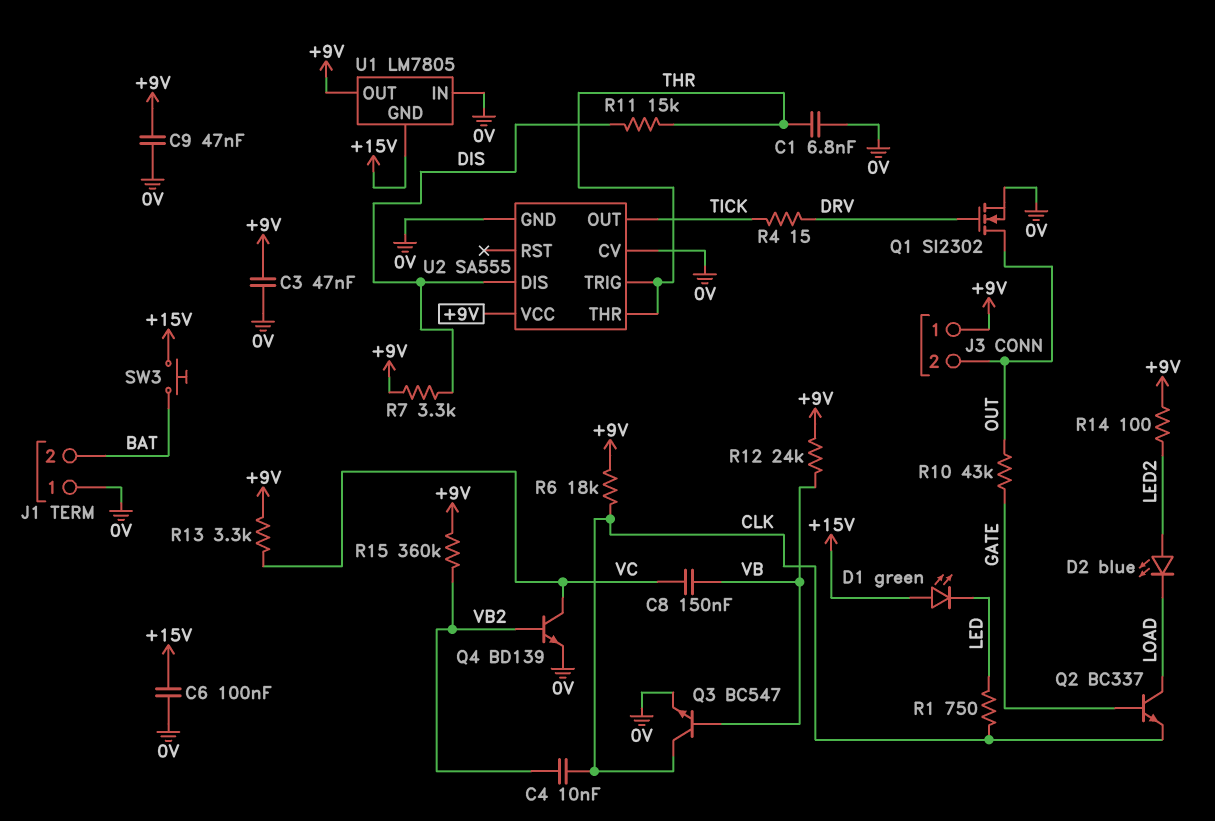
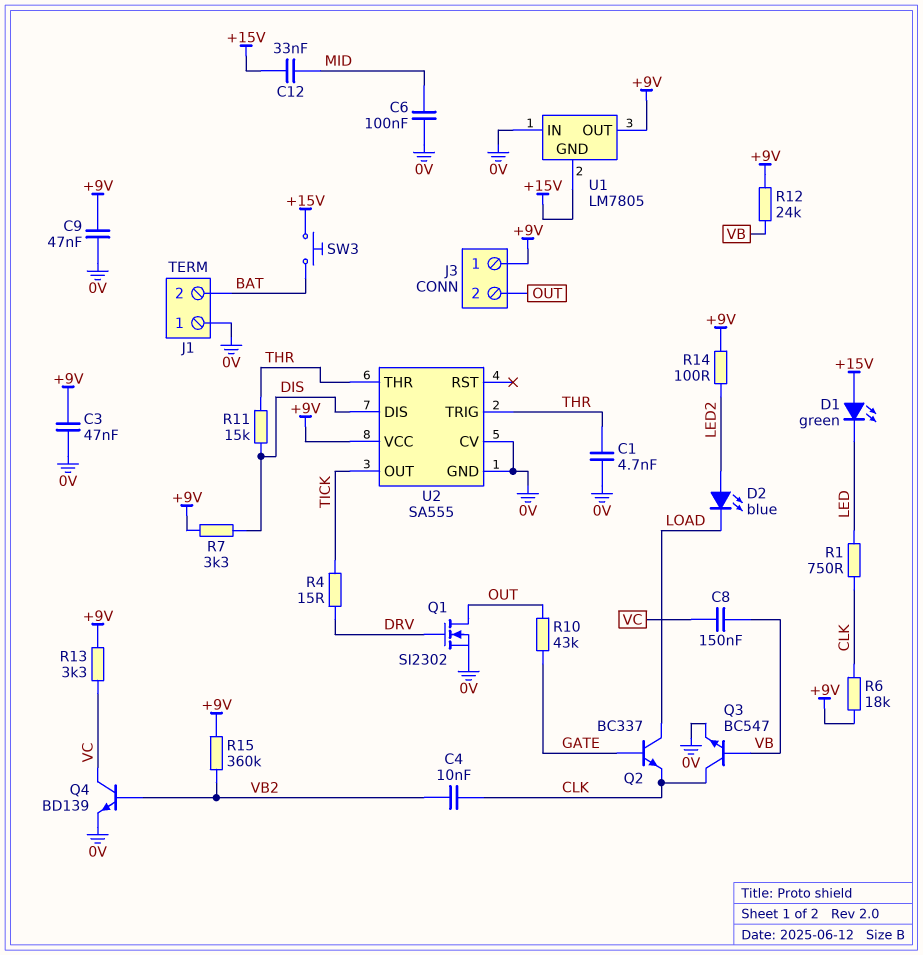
C1: 6.8nF (0V, THR) -> 4.7nF (0V, THR)
C6: 100nF (+15V, 0V) -> 100nF (0V, MID)
C12: none -> 33nF (+15V, MID)

